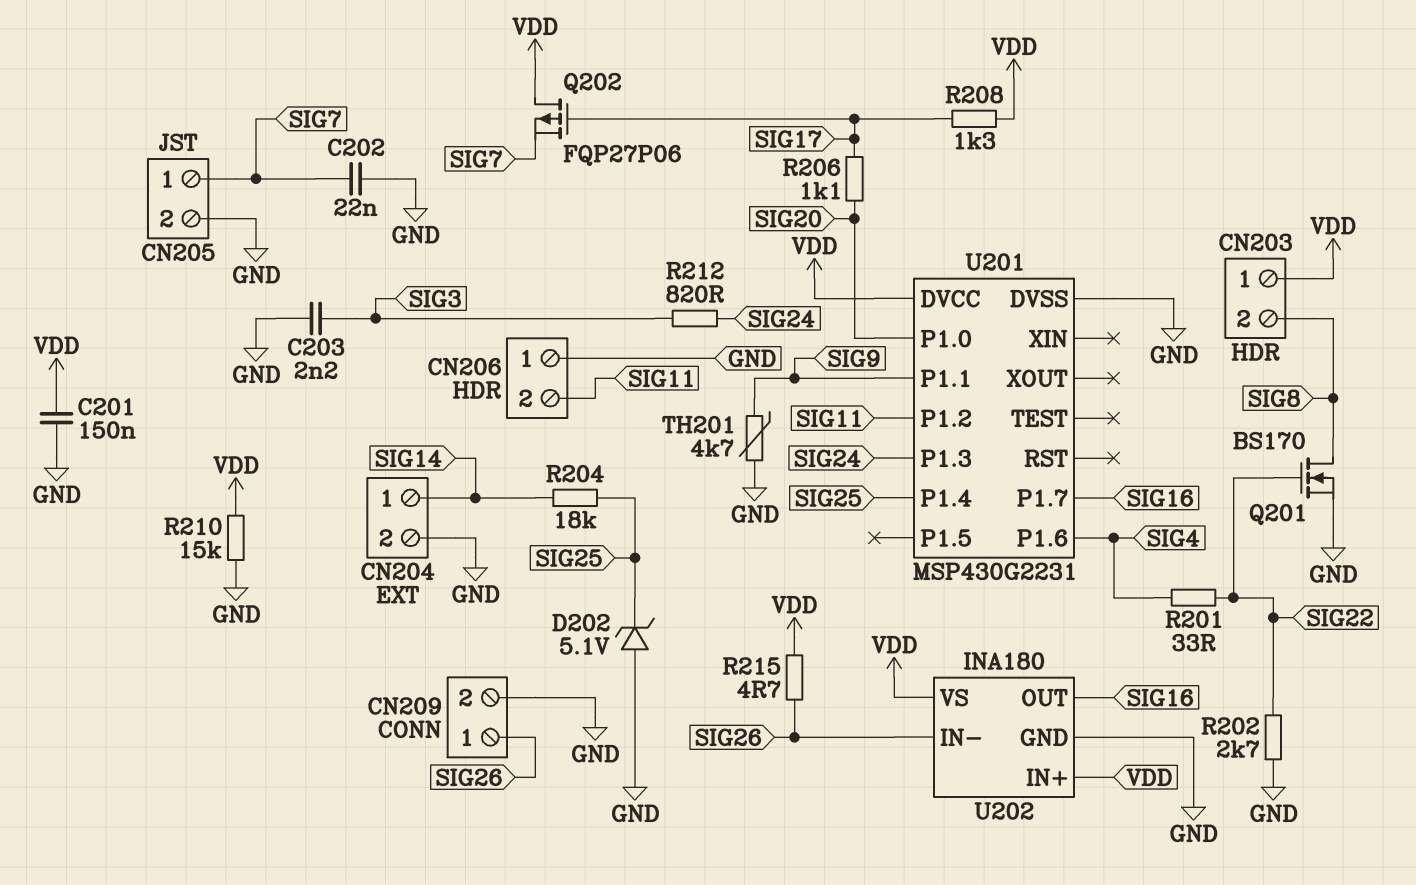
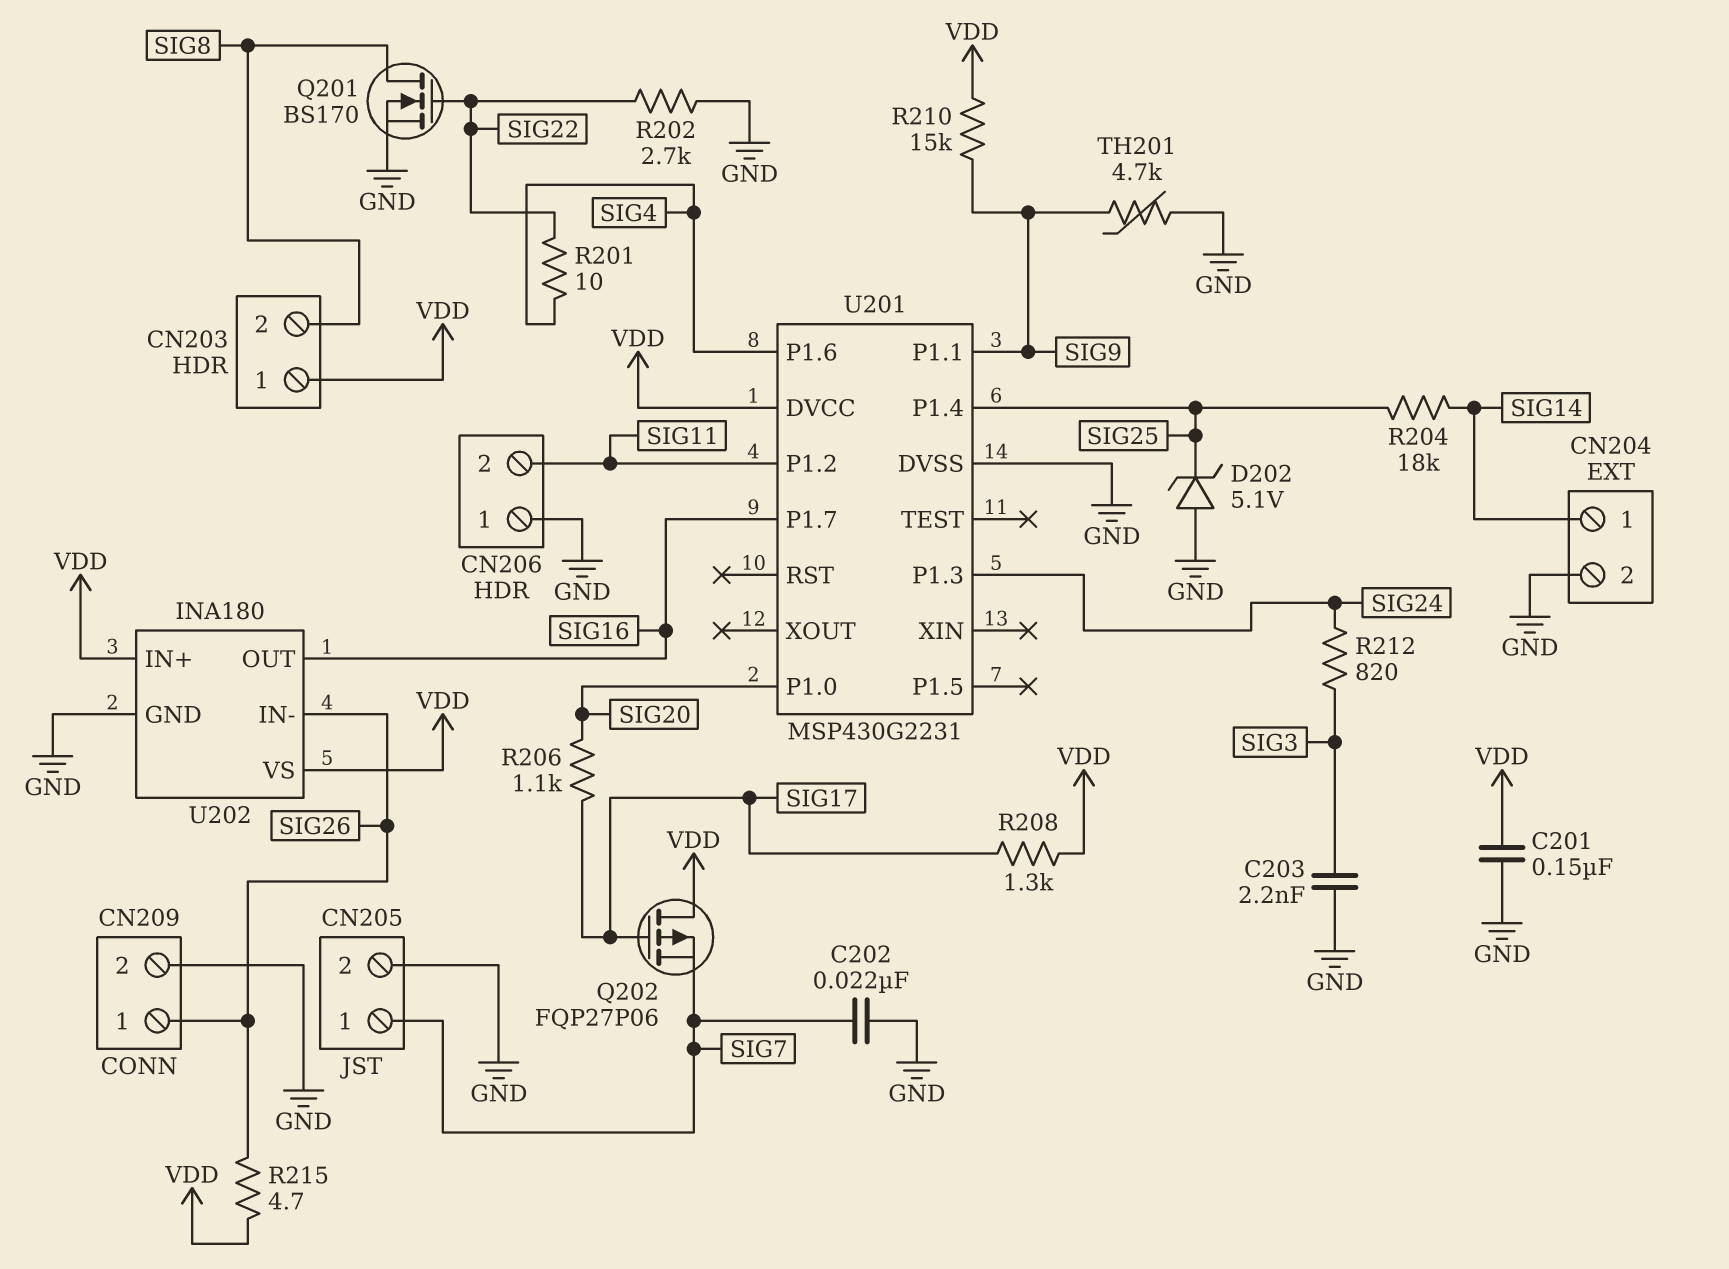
R201: 33 (SIG4, SIG22) -> 10 (SIG4, SIG22)
R210: 15k (GND, VDD) -> 15k (SIG9, VDD)

